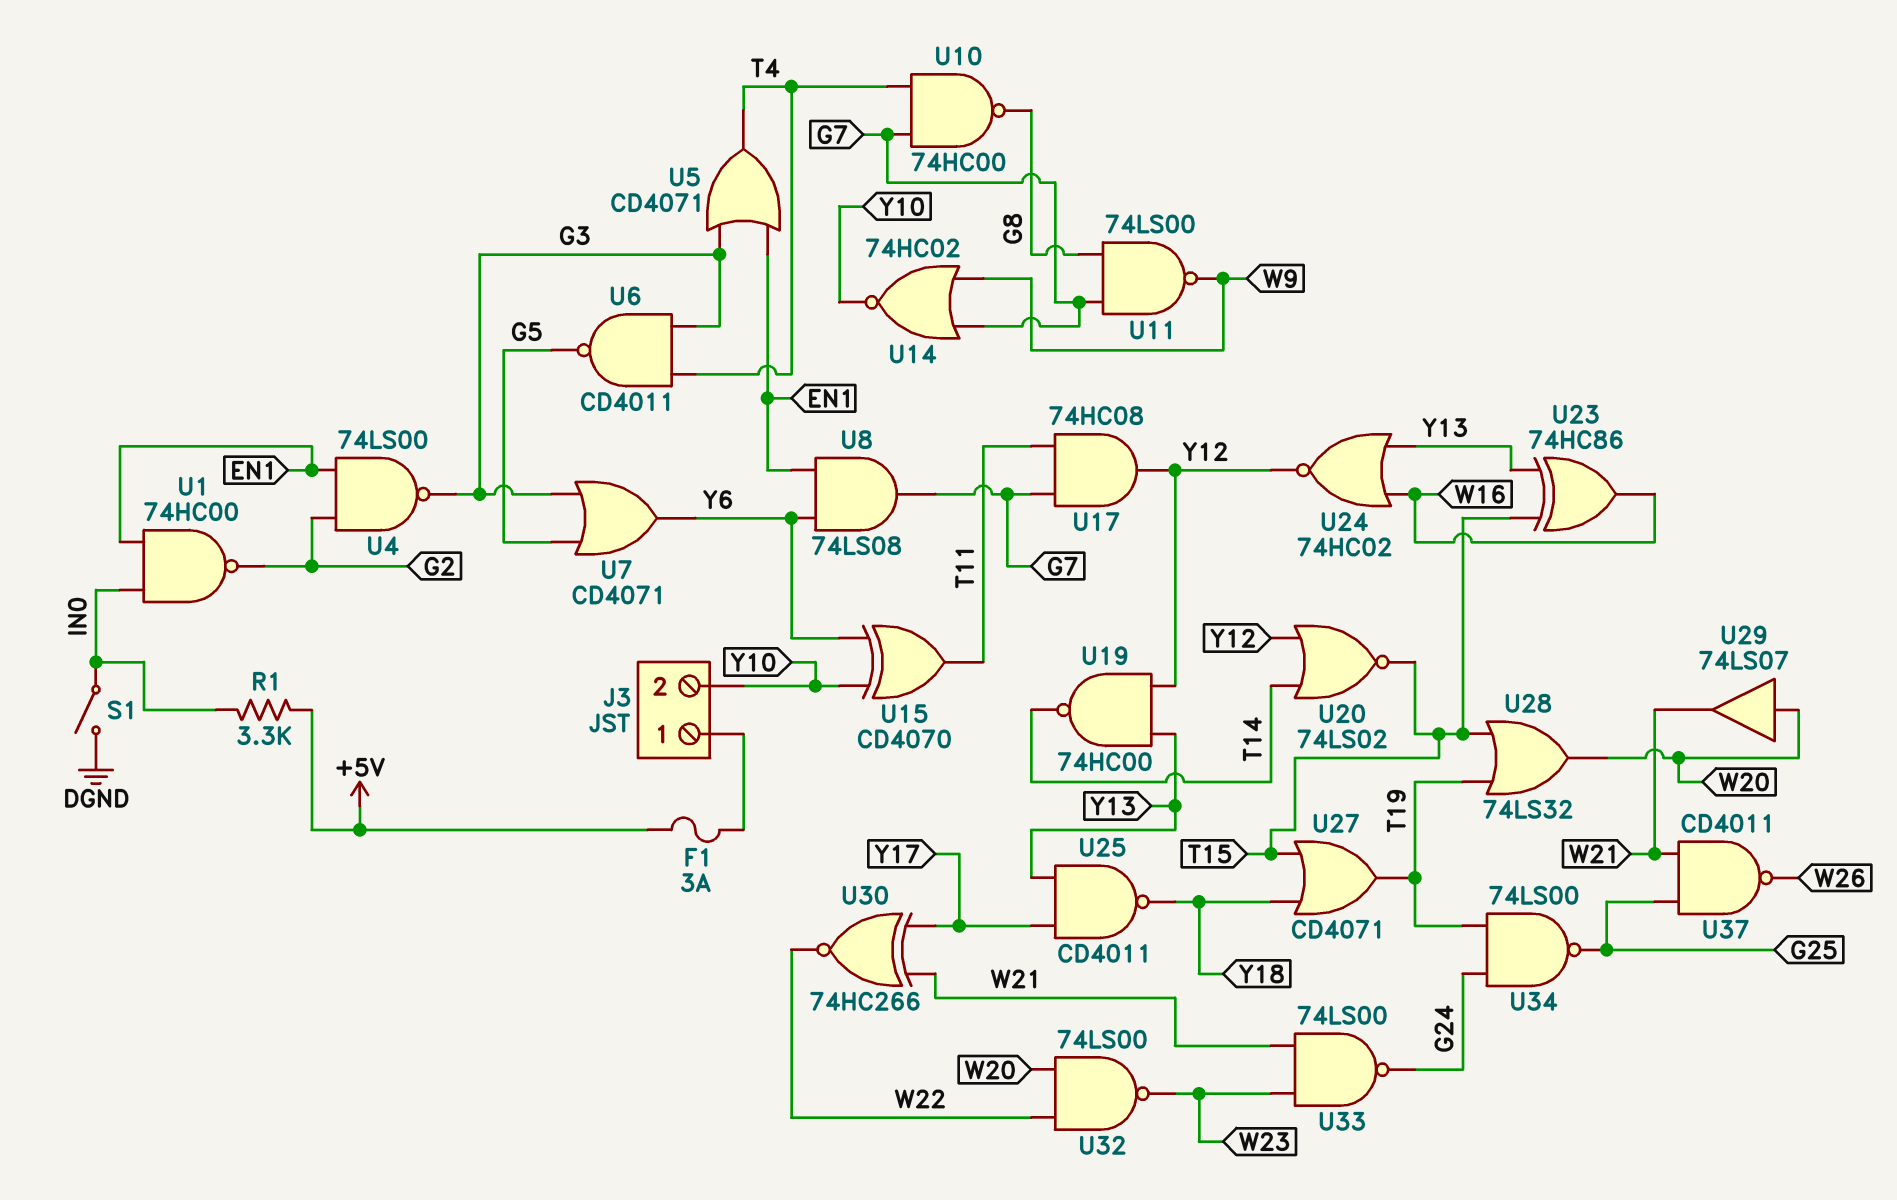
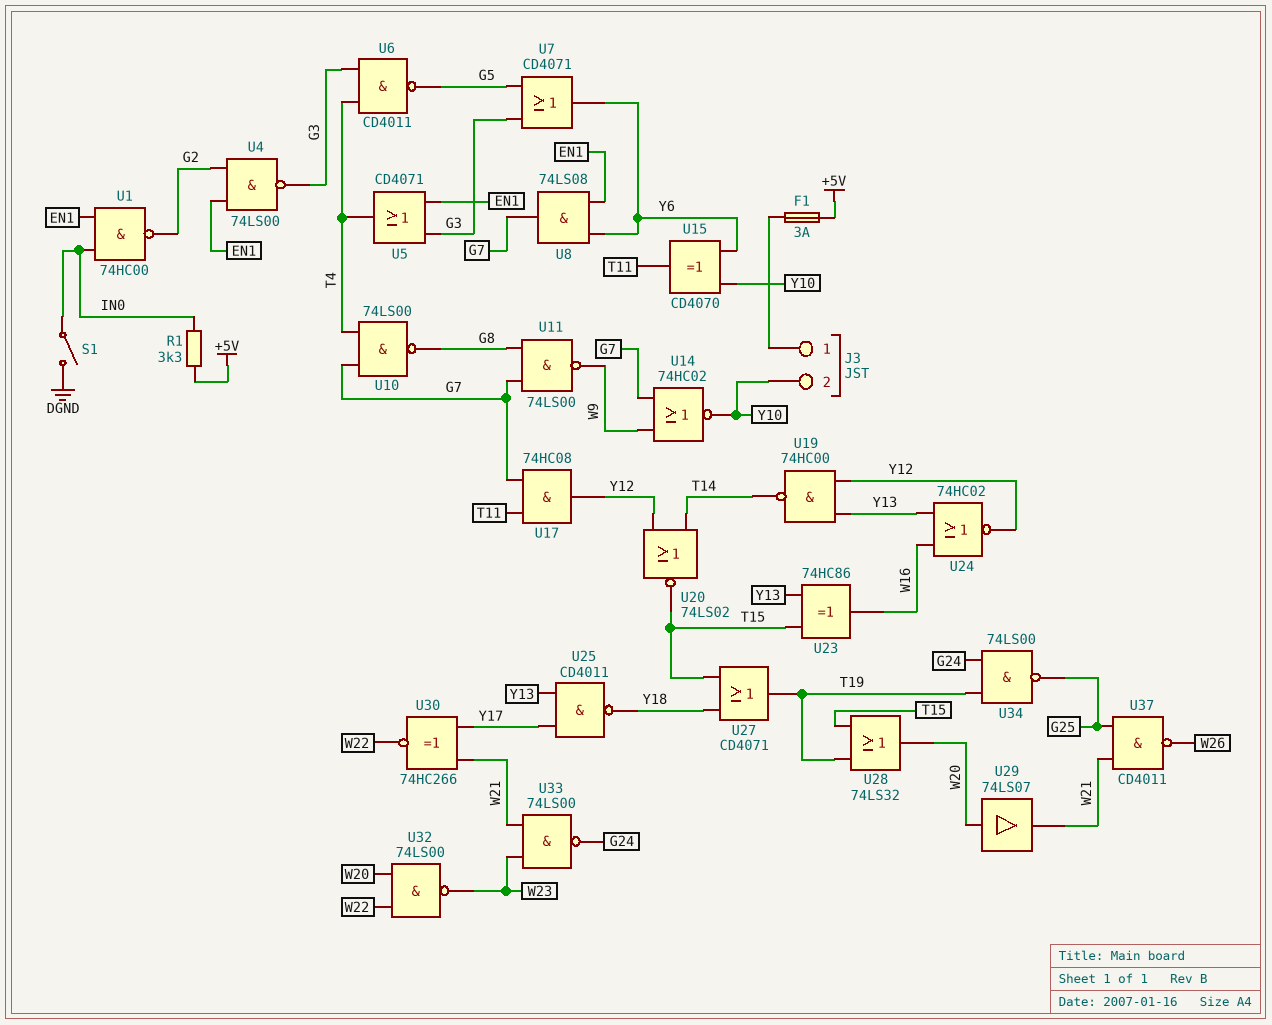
U10: NAND 74HC00 (in G7, in T4, out G8) -> NAND 74LS00 (in G7, in T4, out G8)

